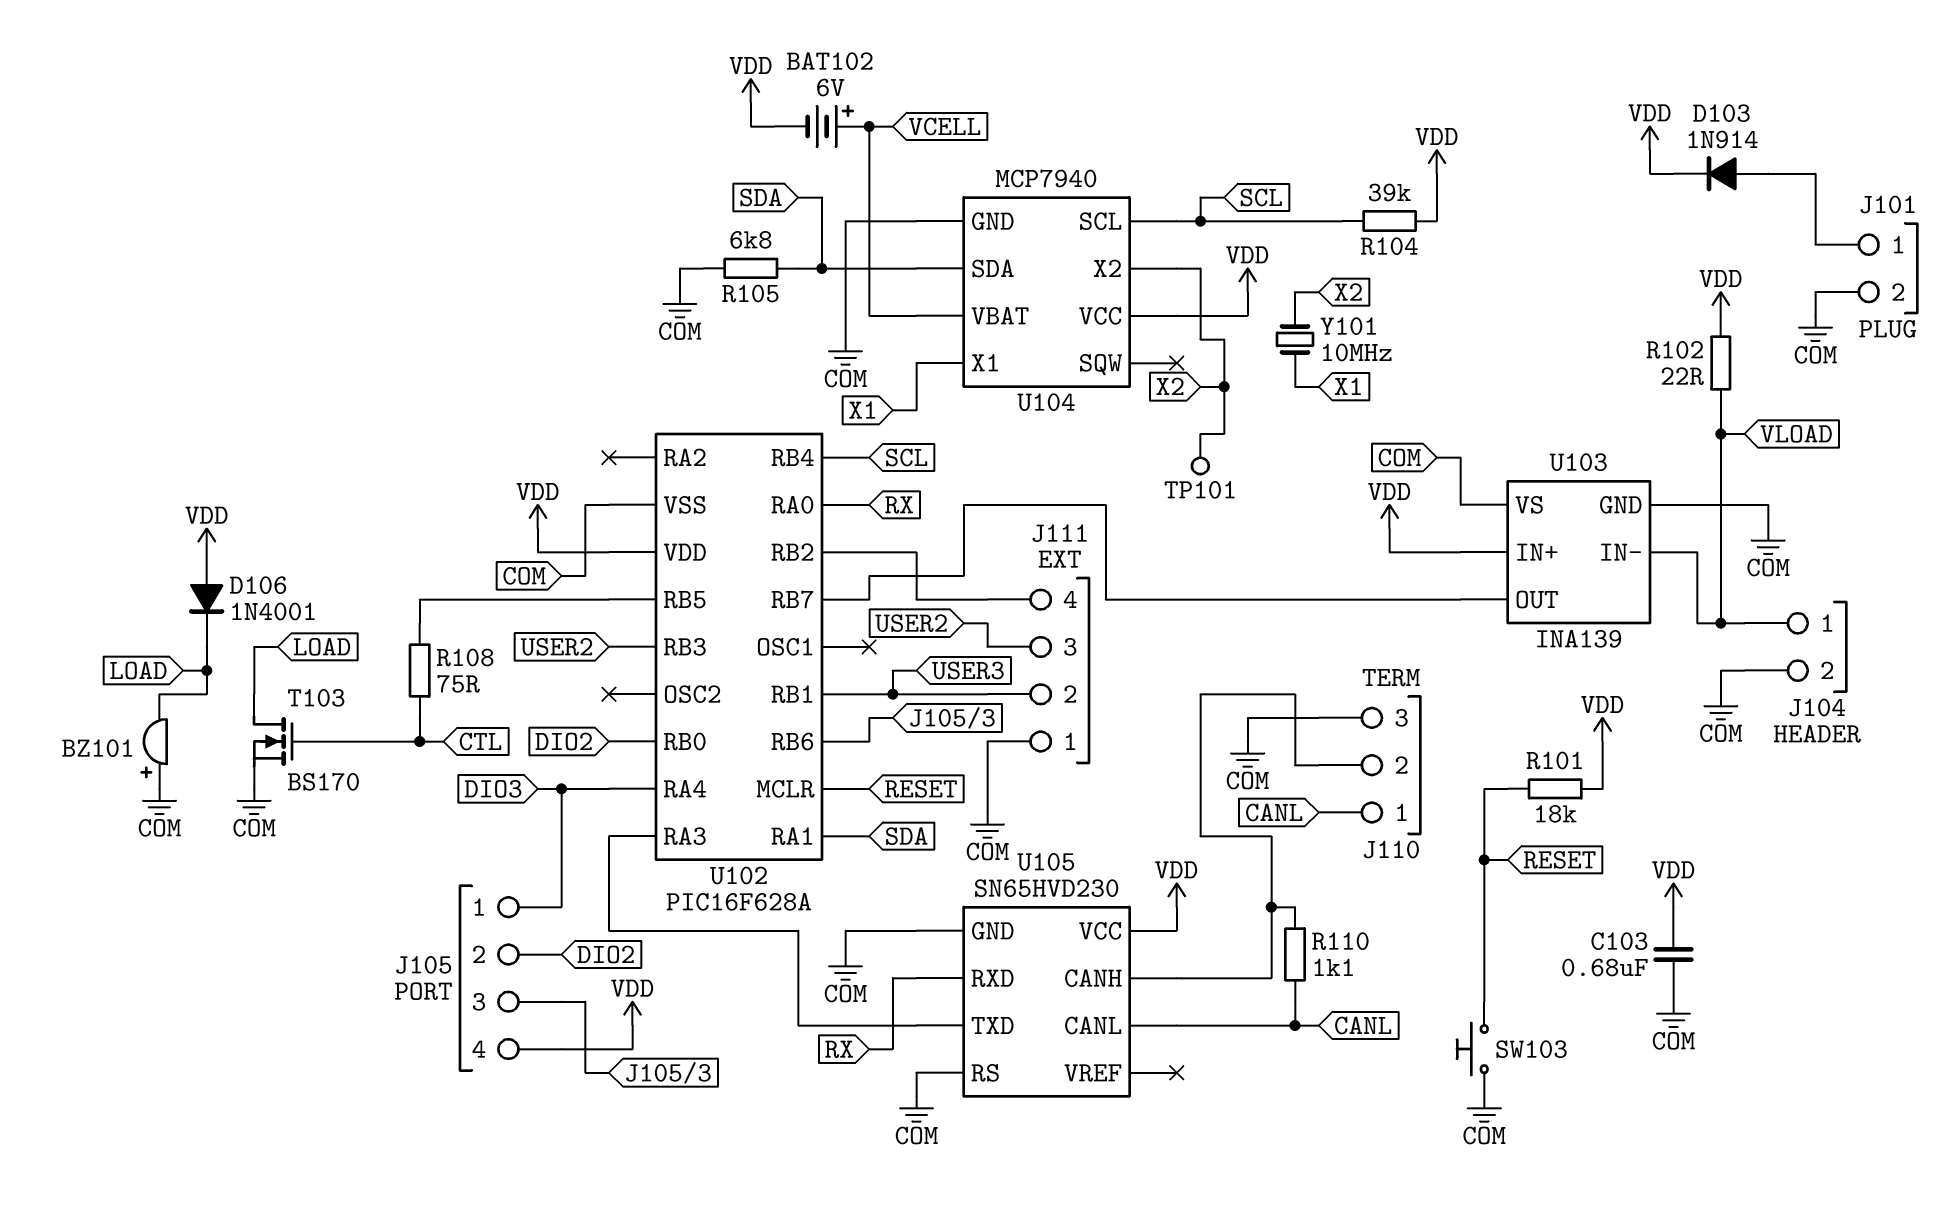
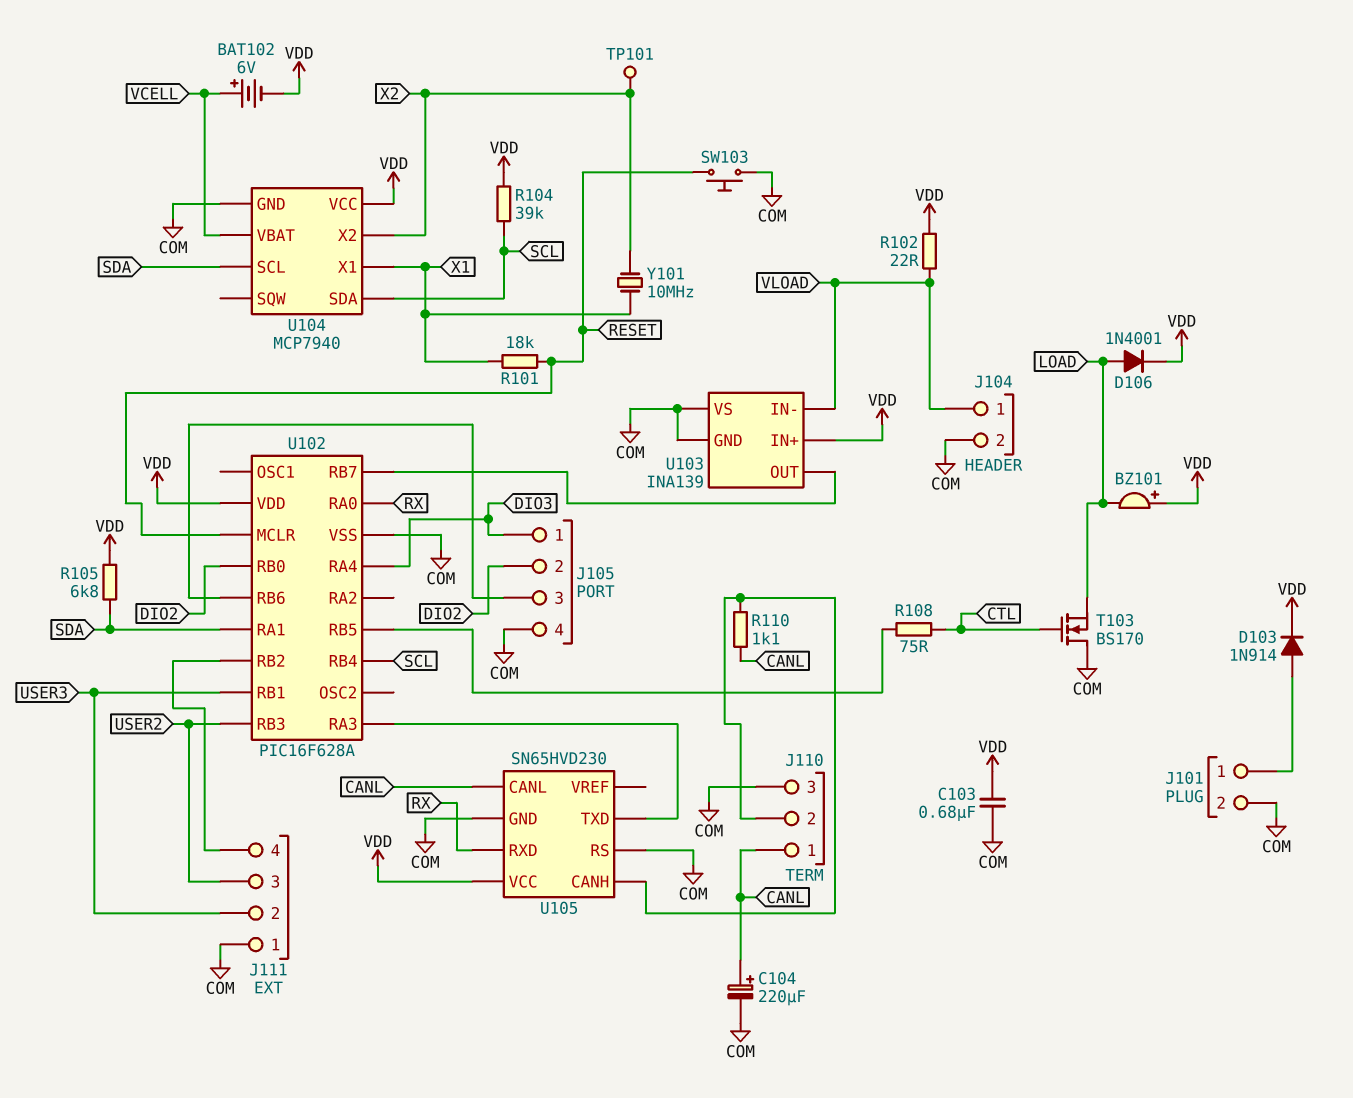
BZ101: buzzer (plus COM, minus LOAD) -> buzzer (plus VDD, minus LOAD)
C104: none -> 220uF (plus CANL, minus COM)
D106: diode 1N4001 (A VDD, K LOAD) -> diode 1N4001 (A LOAD, K VDD)
J105 pin 4: VDD -> COM
R101: 18k (RESET, VDD) -> 18k (RESET, X1)
R105: 6.8k (COM, SDA) -> 6.8k (SDA, VDD)
T103: NMOS BS170 (G CTL, D LOAD, S COM) -> NMOS BS170 (G CTL, D COM, S LOAD)
U104 pin SCL: SCL -> SDA
U104 pin SDA: SDA -> SCL

